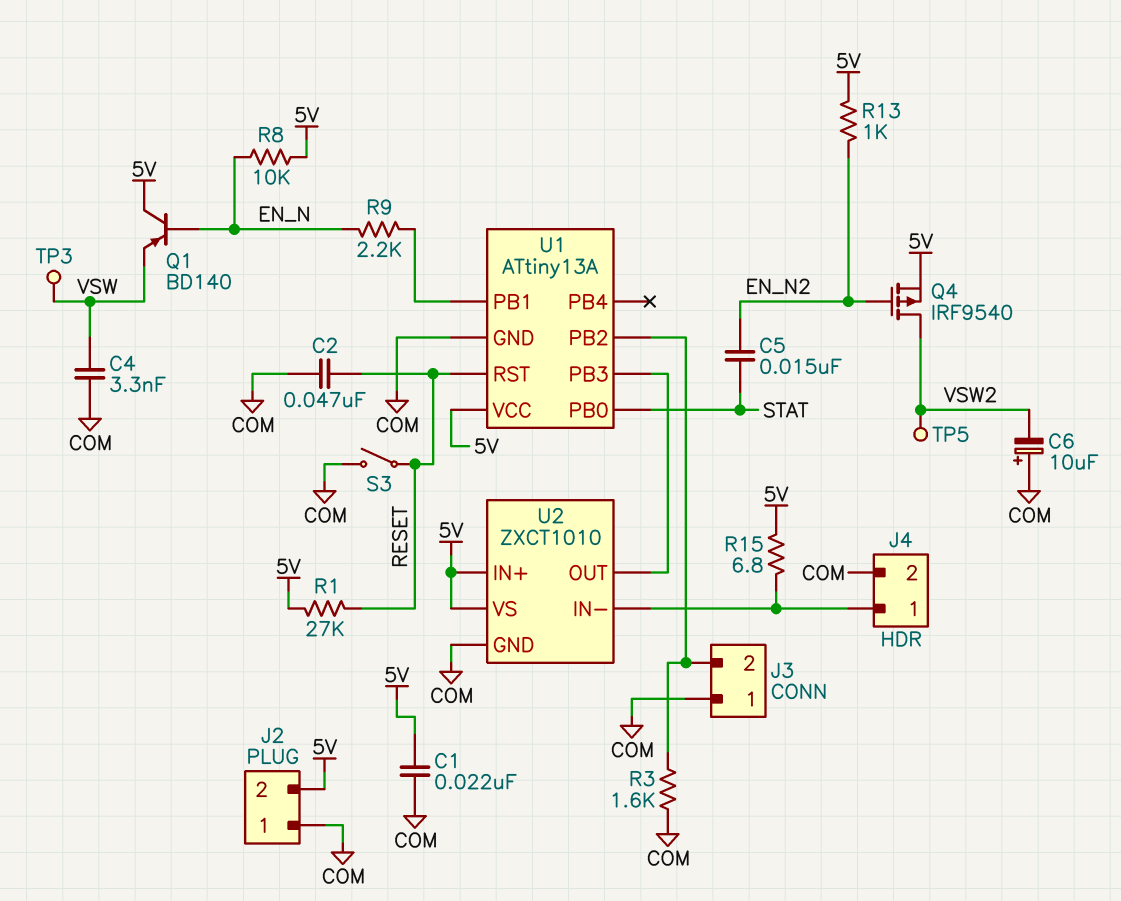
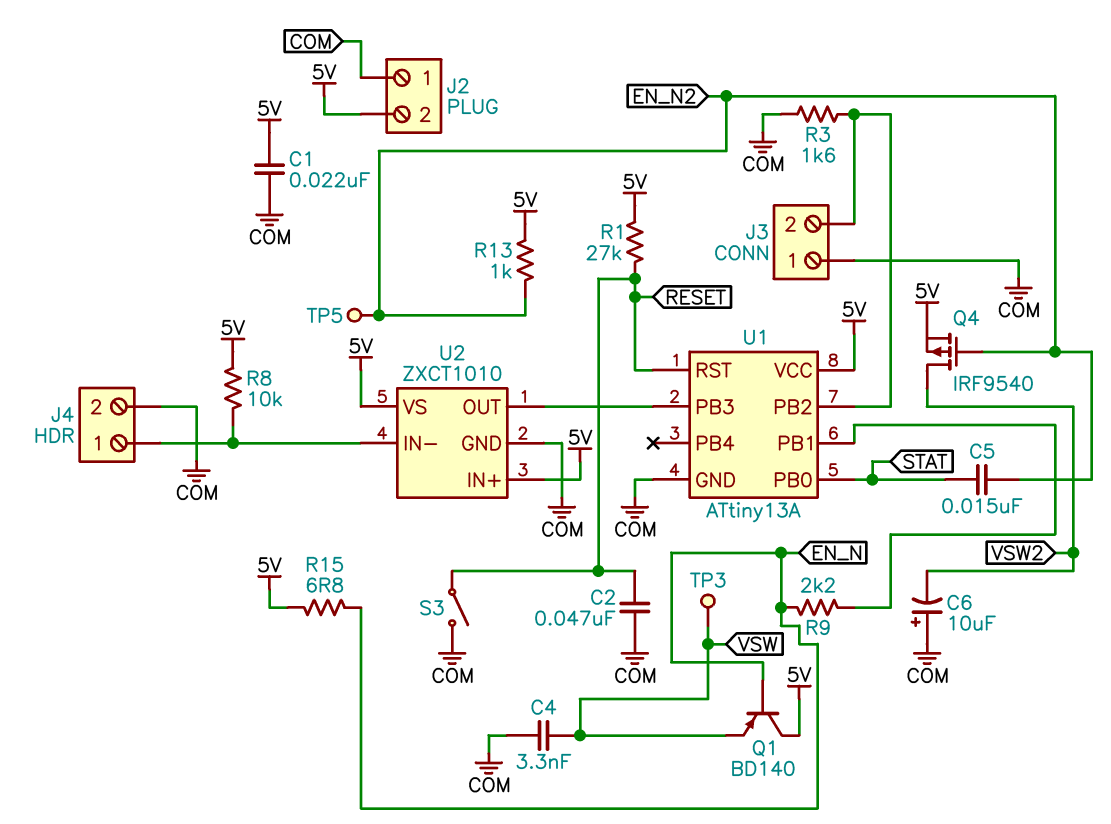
R8: 10k (5V, EN_N) -> 10k (5V, J4/1)
R15: 6.8 (5V, J4/1) -> 6.8 (5V, EN_N)
TP5: test point (VSW2) -> test point (EN_N2)

